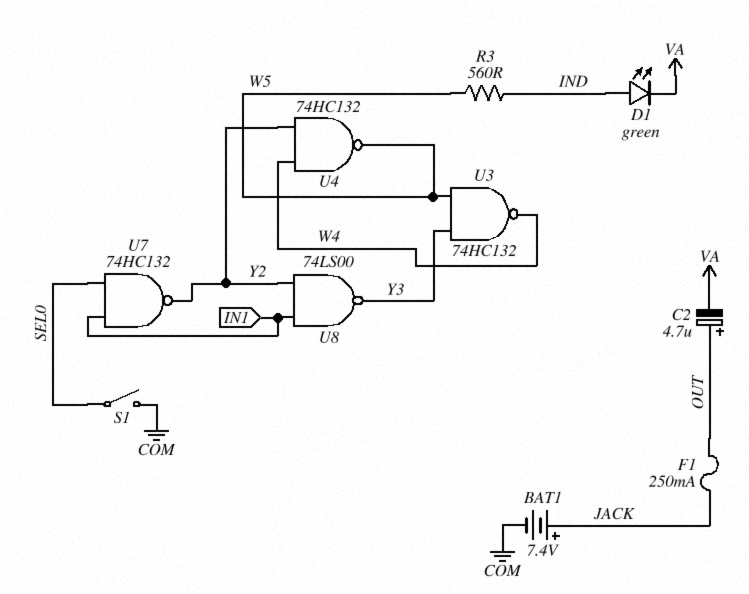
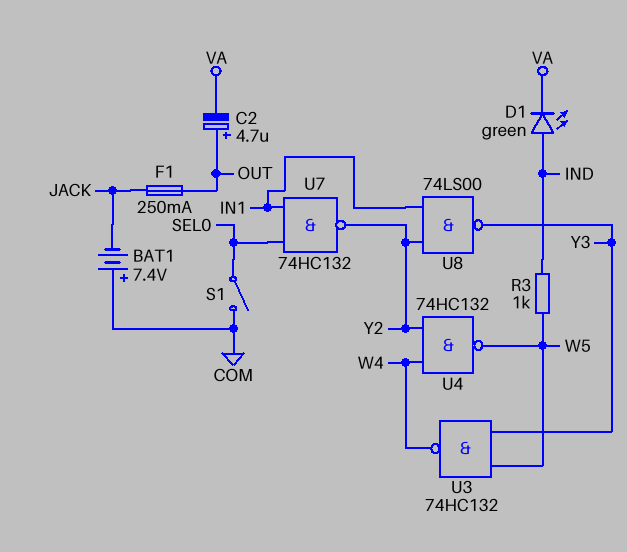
BAT1: 7.4V (plus JACK, minus COM) -> 7.4V (plus COM, minus JACK)
R3: 560 (IND, W5) -> 1k (IND, W5)

